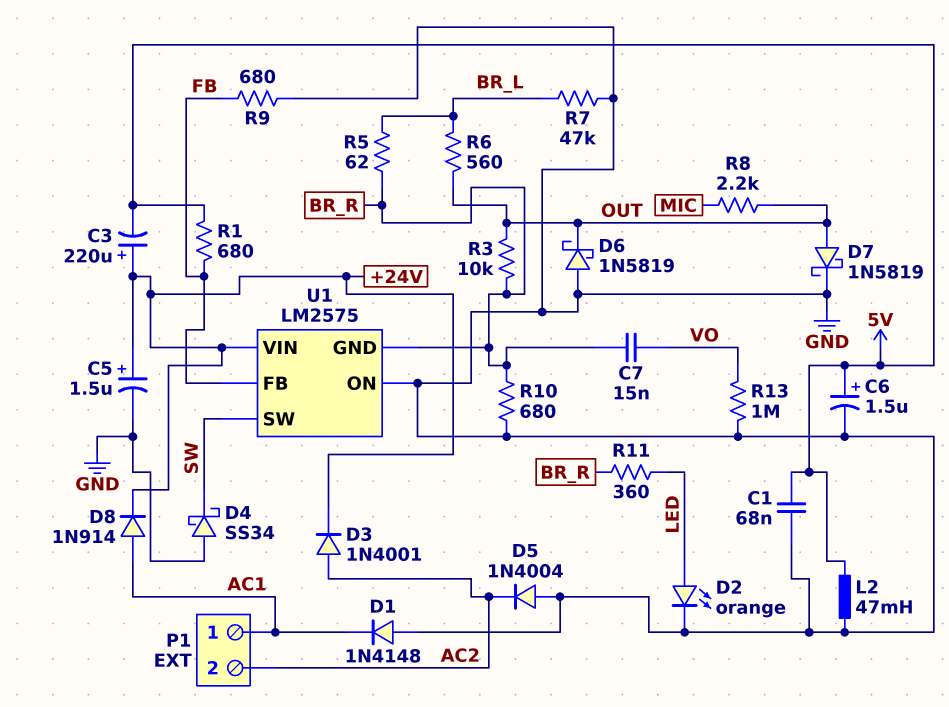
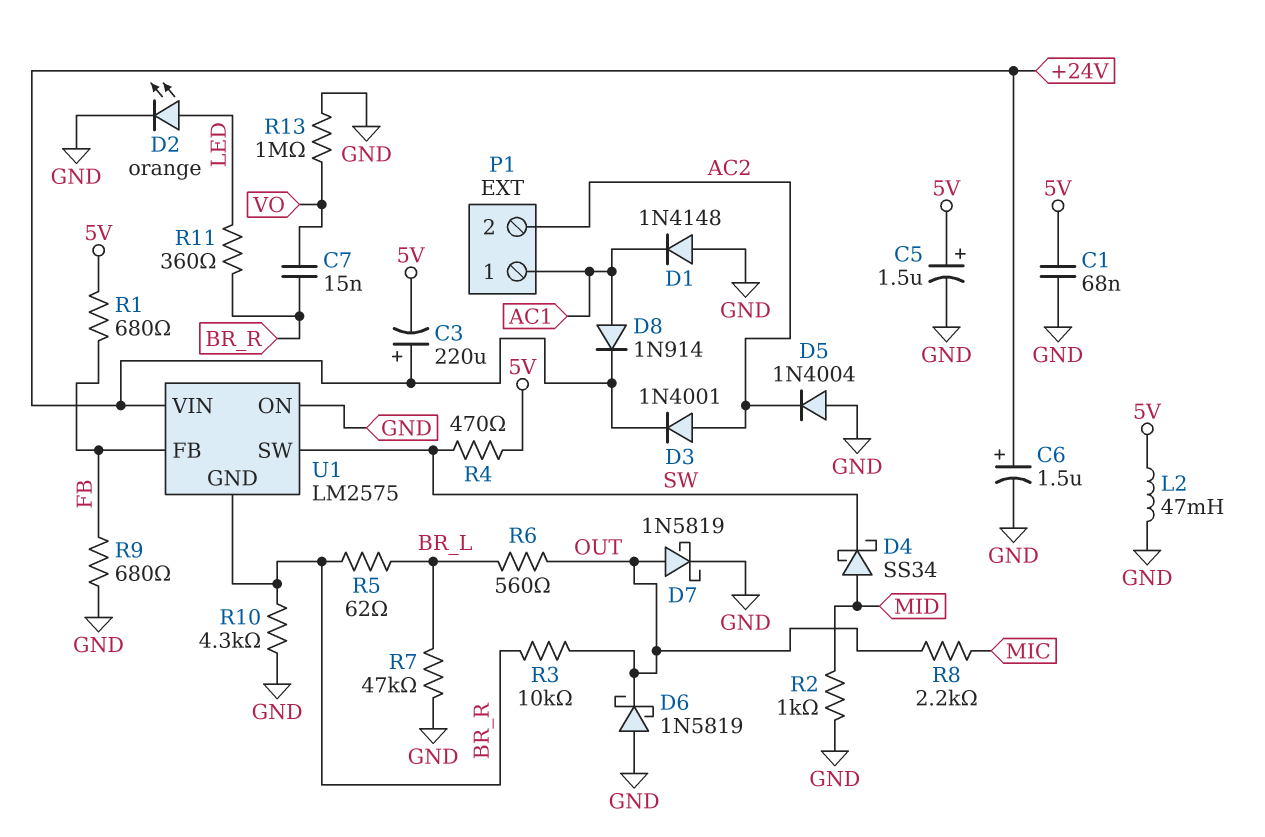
C5: 1.5uF (plus +24V, minus GND) -> 1.5uF (plus 5V, minus GND)
C6: 1.5uF (plus 5V, minus GND) -> 1.5uF (plus +24V, minus GND)
D4: schottky SS34 (A GND, K SW) -> schottky SS34 (A MID, K SW)
R2: none -> 1k (GND, MID)
R4: none -> 470 (5V, SW)
R10: 680 (BR_R, GND) -> 4.3k (BR_R, GND)

